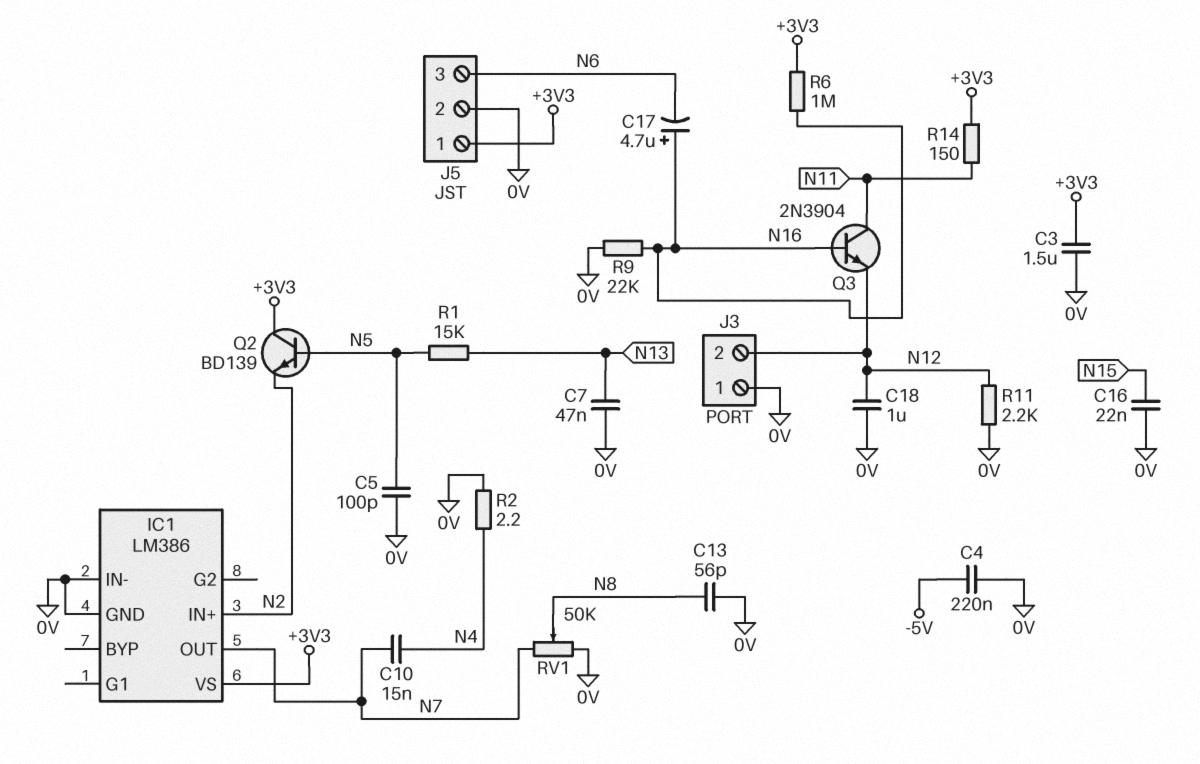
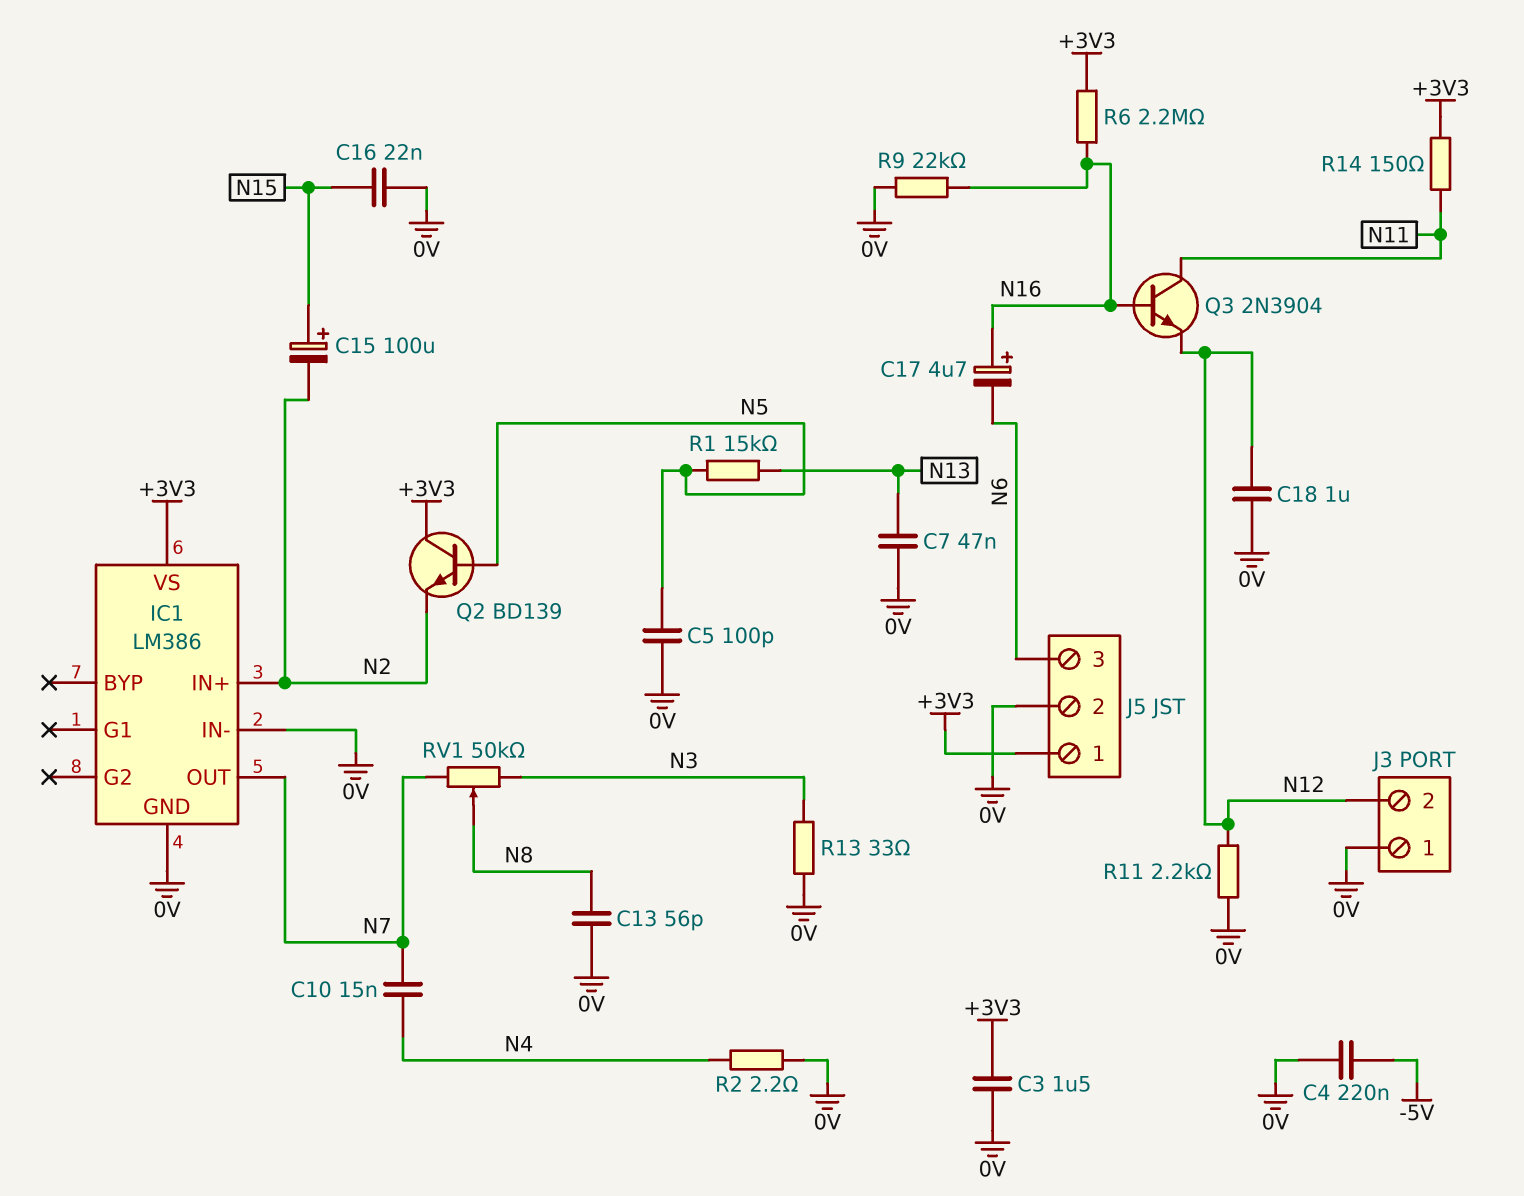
C15: none -> 100uF (plus N15, minus N2)
R6: 1M (+3V3, N16) -> 2.2M (+3V3, N16)
R13: none -> 33 (0V, N3)
RV1: 50k (0V, N7, wiper N8) -> 50k (N3, N7, wiper N8)

